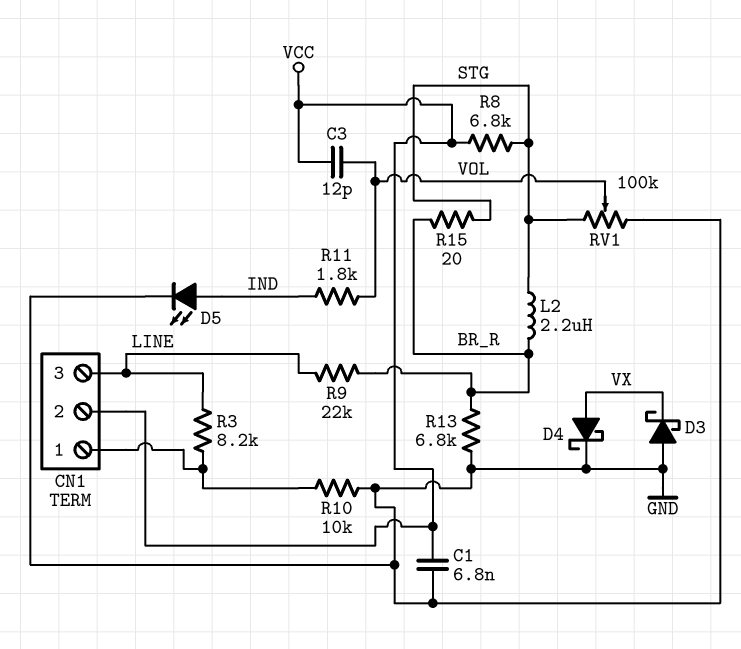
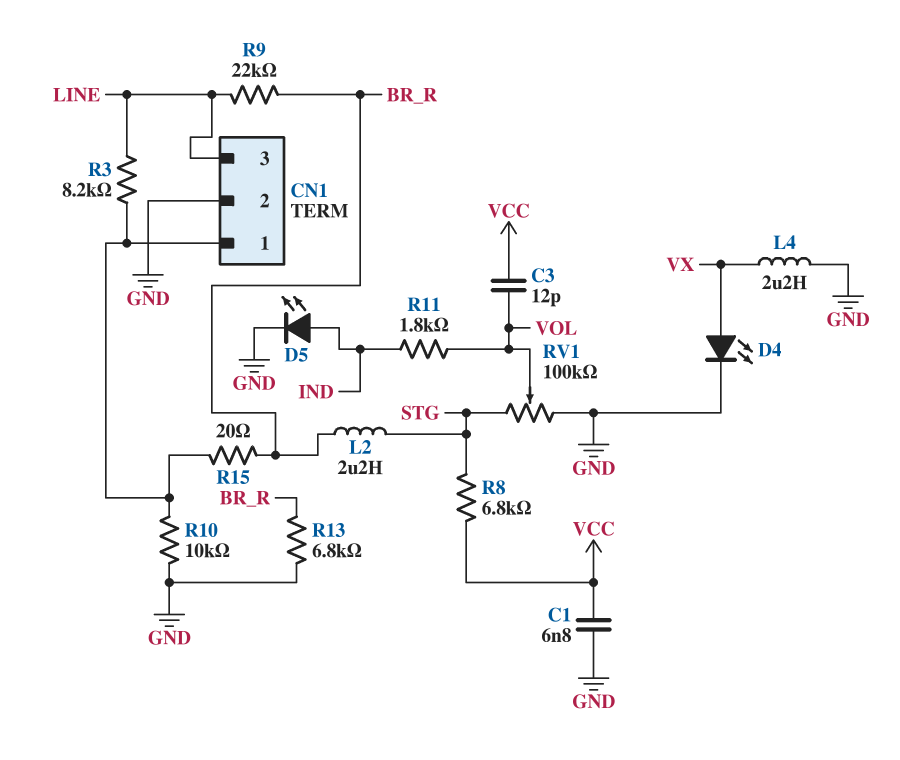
CN1 pin 2: VCC -> GND
D3: schottky (A GND, K VX) -> none
D4: schottky (A VX, K GND) -> LED (A VX, K GND)
L4: none -> 2.2uH (GND, VX)
R15: 20 (BR_R, STG) -> 20 (BR_R, CN1/1)

